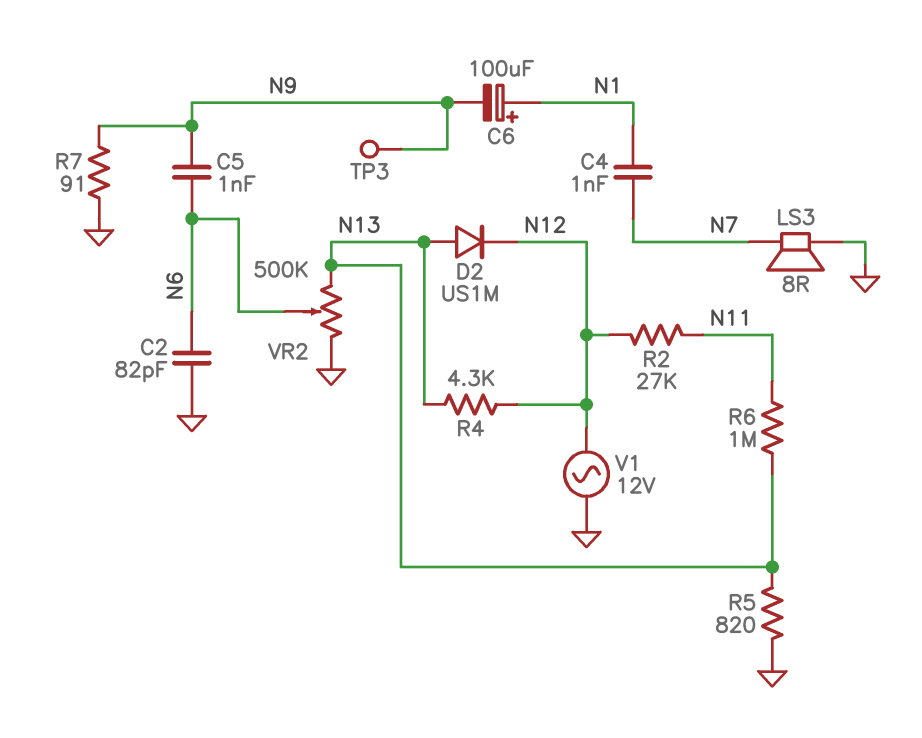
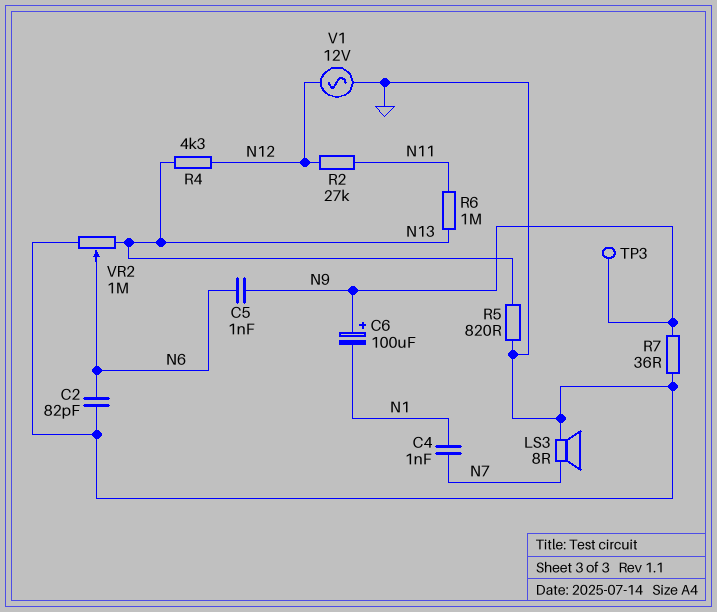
C6: 100uF (plus N1, minus N9) -> 100uF (plus N9, minus N1)
D2: diode US1M (A N13, K N12) -> none
R7: 91 (GND, N9) -> 36 (GND, N9)
VR2: 500k (GND, N13, wiper N6) -> 1M (GND, N13, wiper N6)

